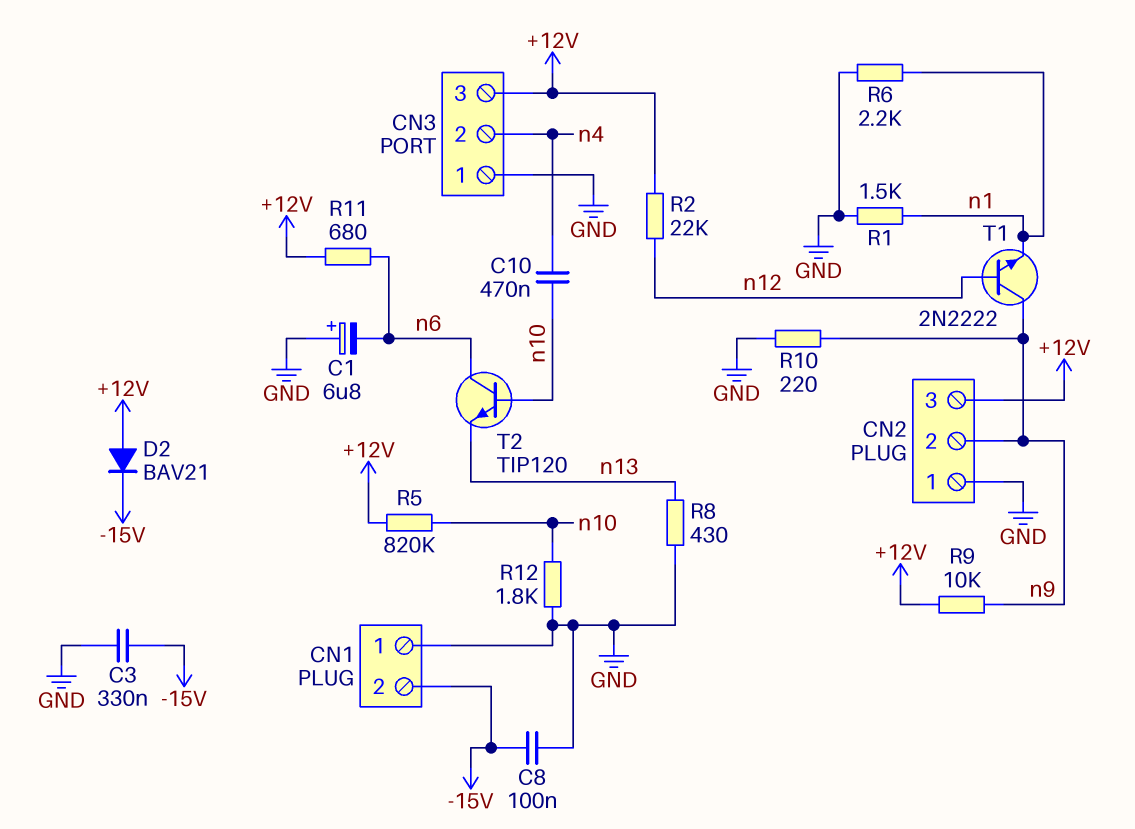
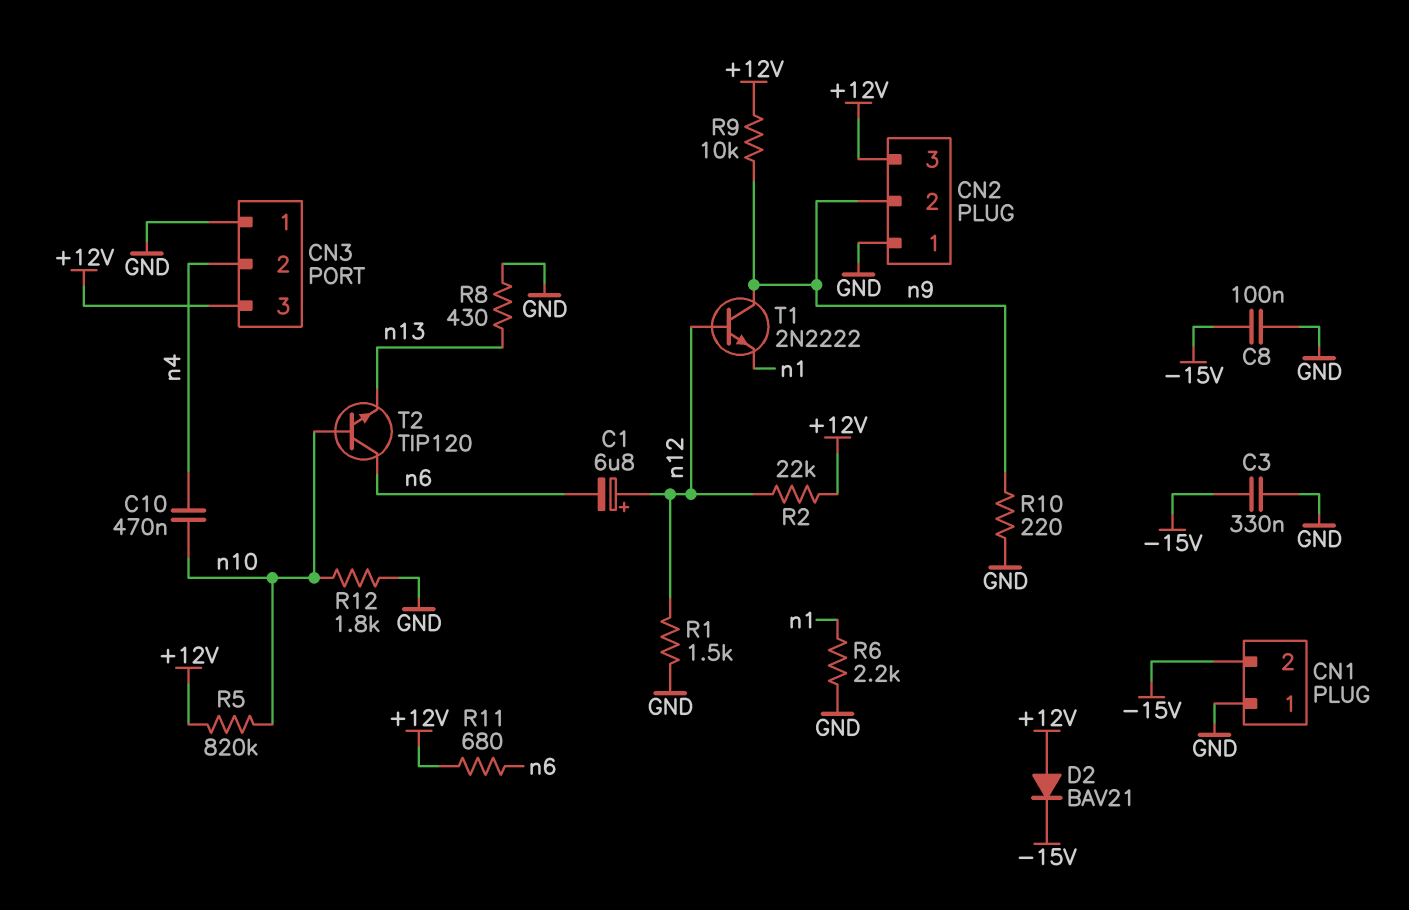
C1: 6.8uF (plus GND, minus n6) -> 6.8uF (plus n12, minus n6)
R1: 1.5k (GND, n1) -> 1.5k (GND, n12)

